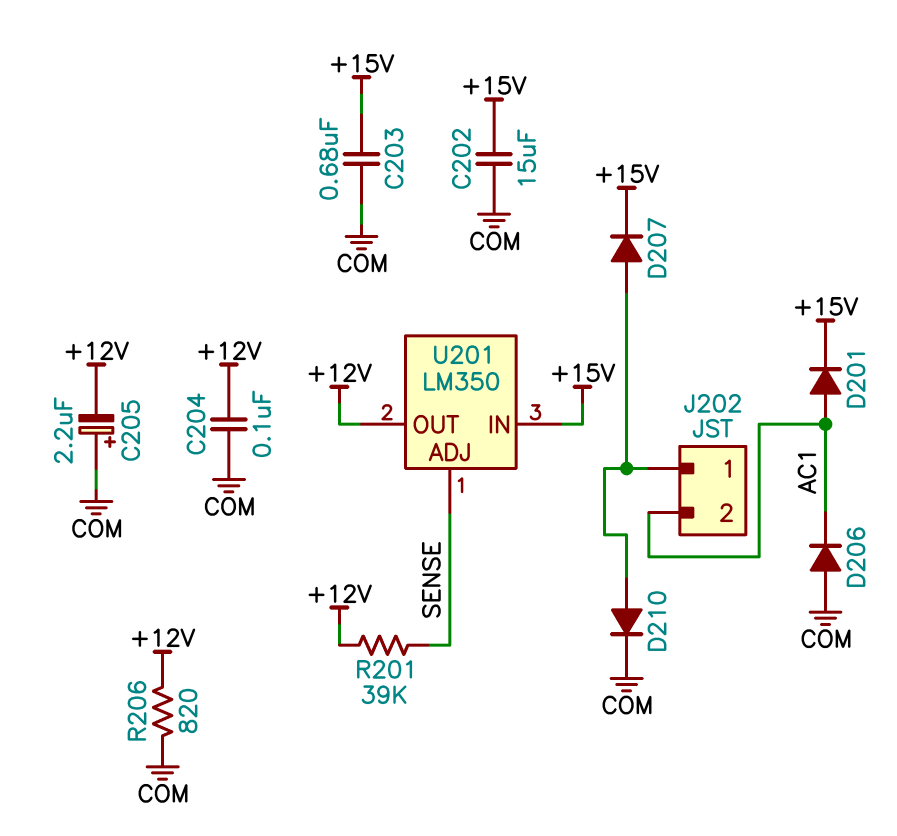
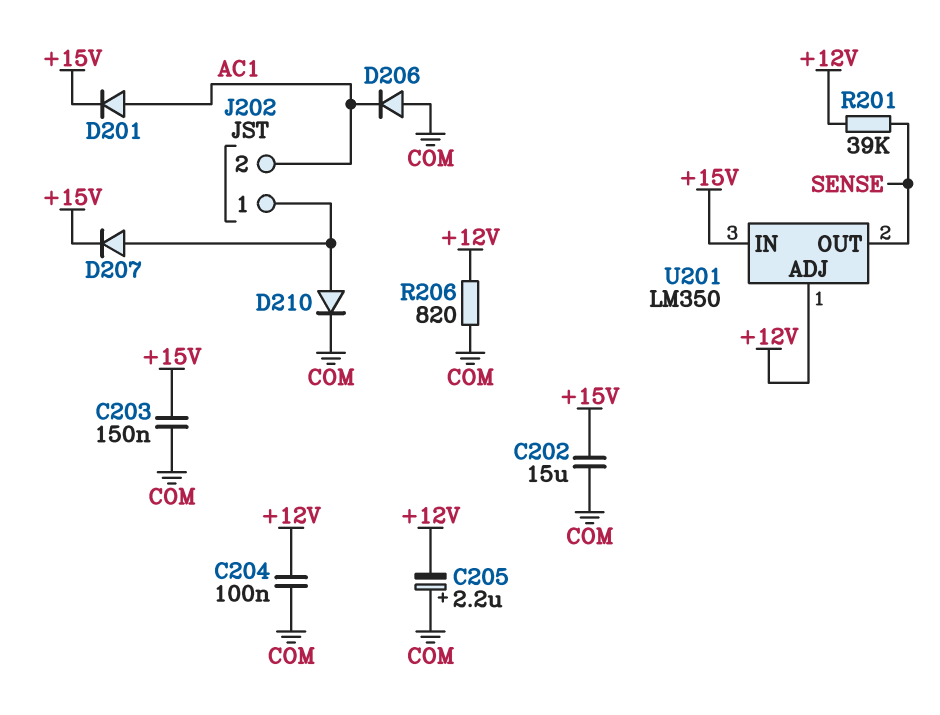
C203: 680nF (+15V, COM) -> 150nF (+15V, COM)
U201 pin ADJ: SENSE -> +12V
U201 pin OUT: +12V -> SENSE

